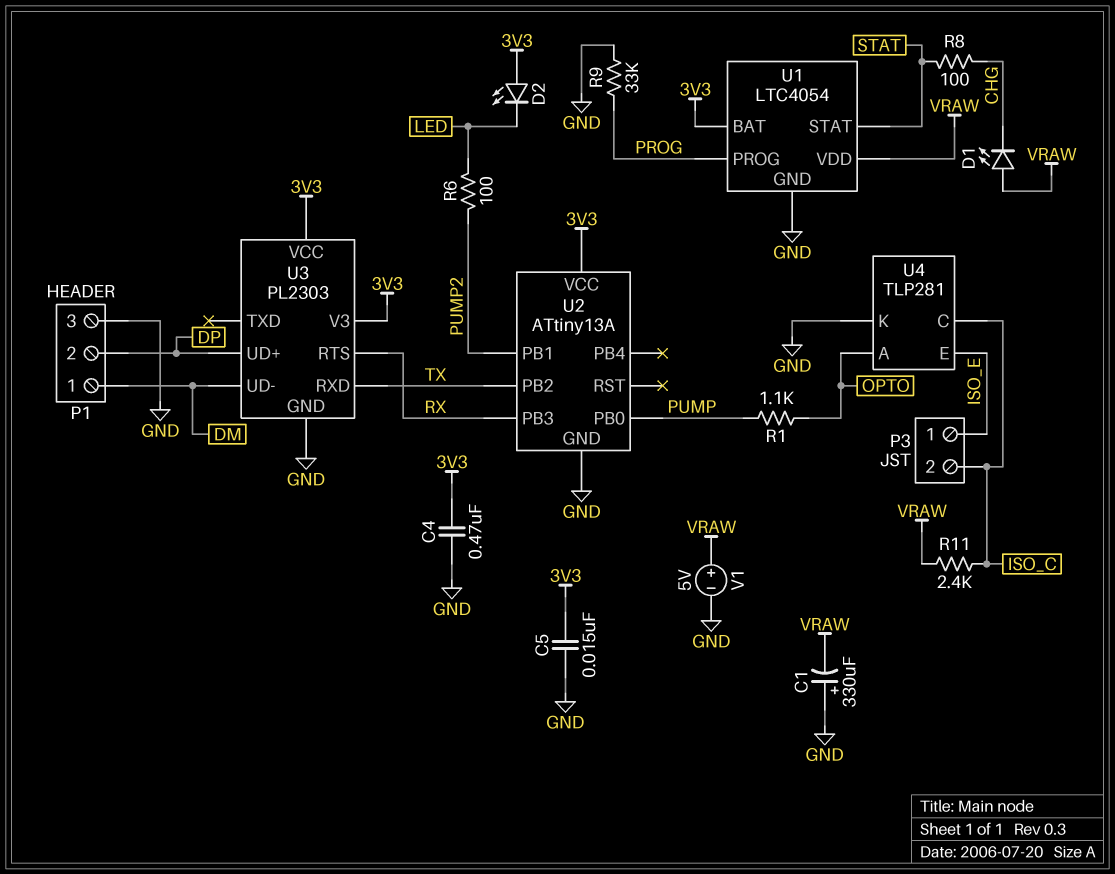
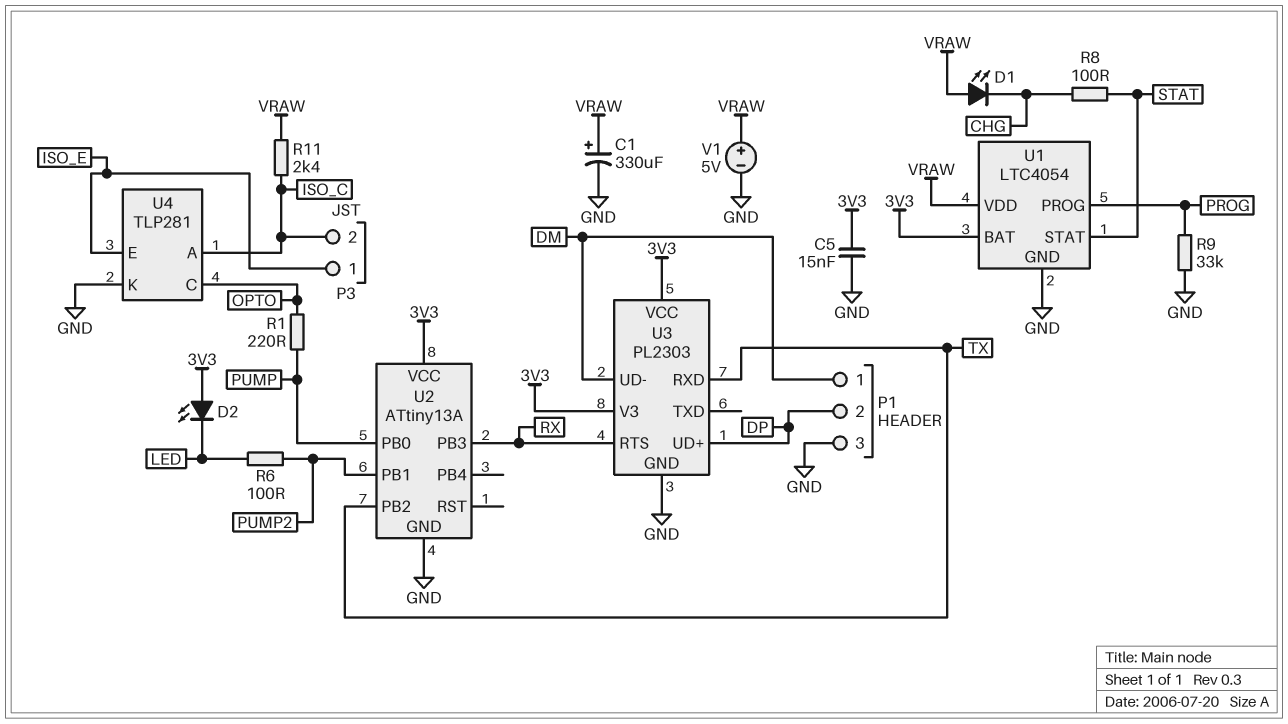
C1: 330uF (plus GND, minus VRAW) -> 330uF (plus VRAW, minus GND)
C4: 470nF (3V3, GND) -> none
R1: 1.1k (OPTO, PUMP) -> 220 (OPTO, PUMP)
U4 pin A: OPTO -> ISO_C
U4 pin C: ISO_C -> OPTO

